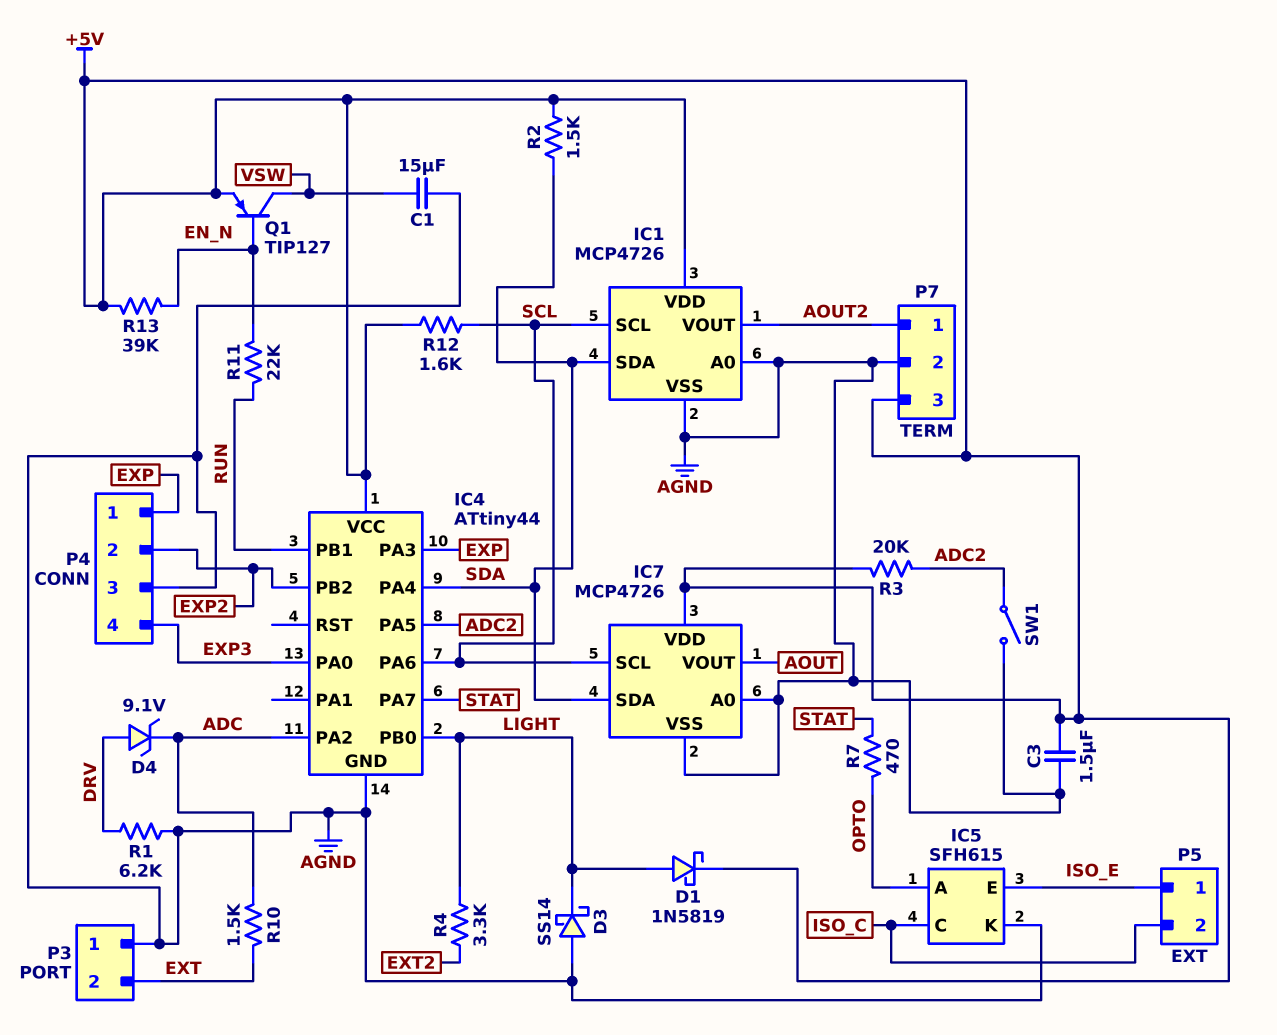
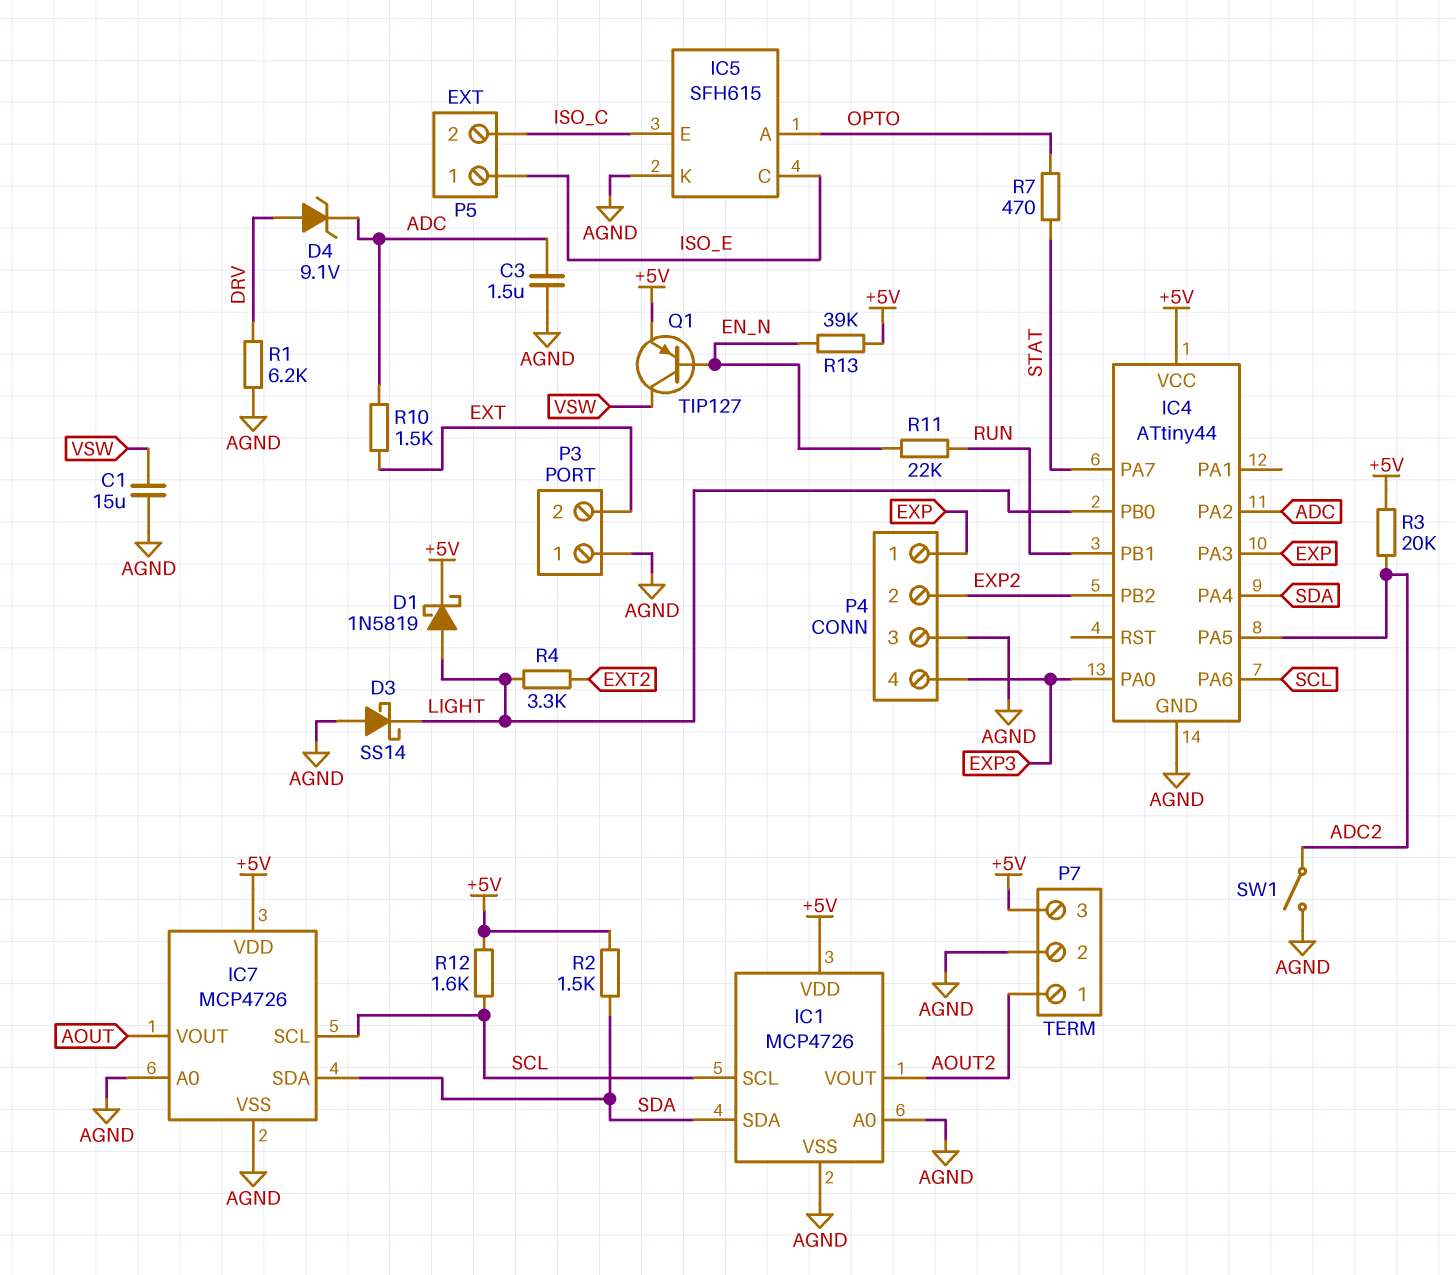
C3: 1.5uF (+5V, AGND) -> 1.5uF (ADC, AGND)
IC5 pin C: ISO_C -> ISO_E
IC5 pin E: ISO_E -> ISO_C

